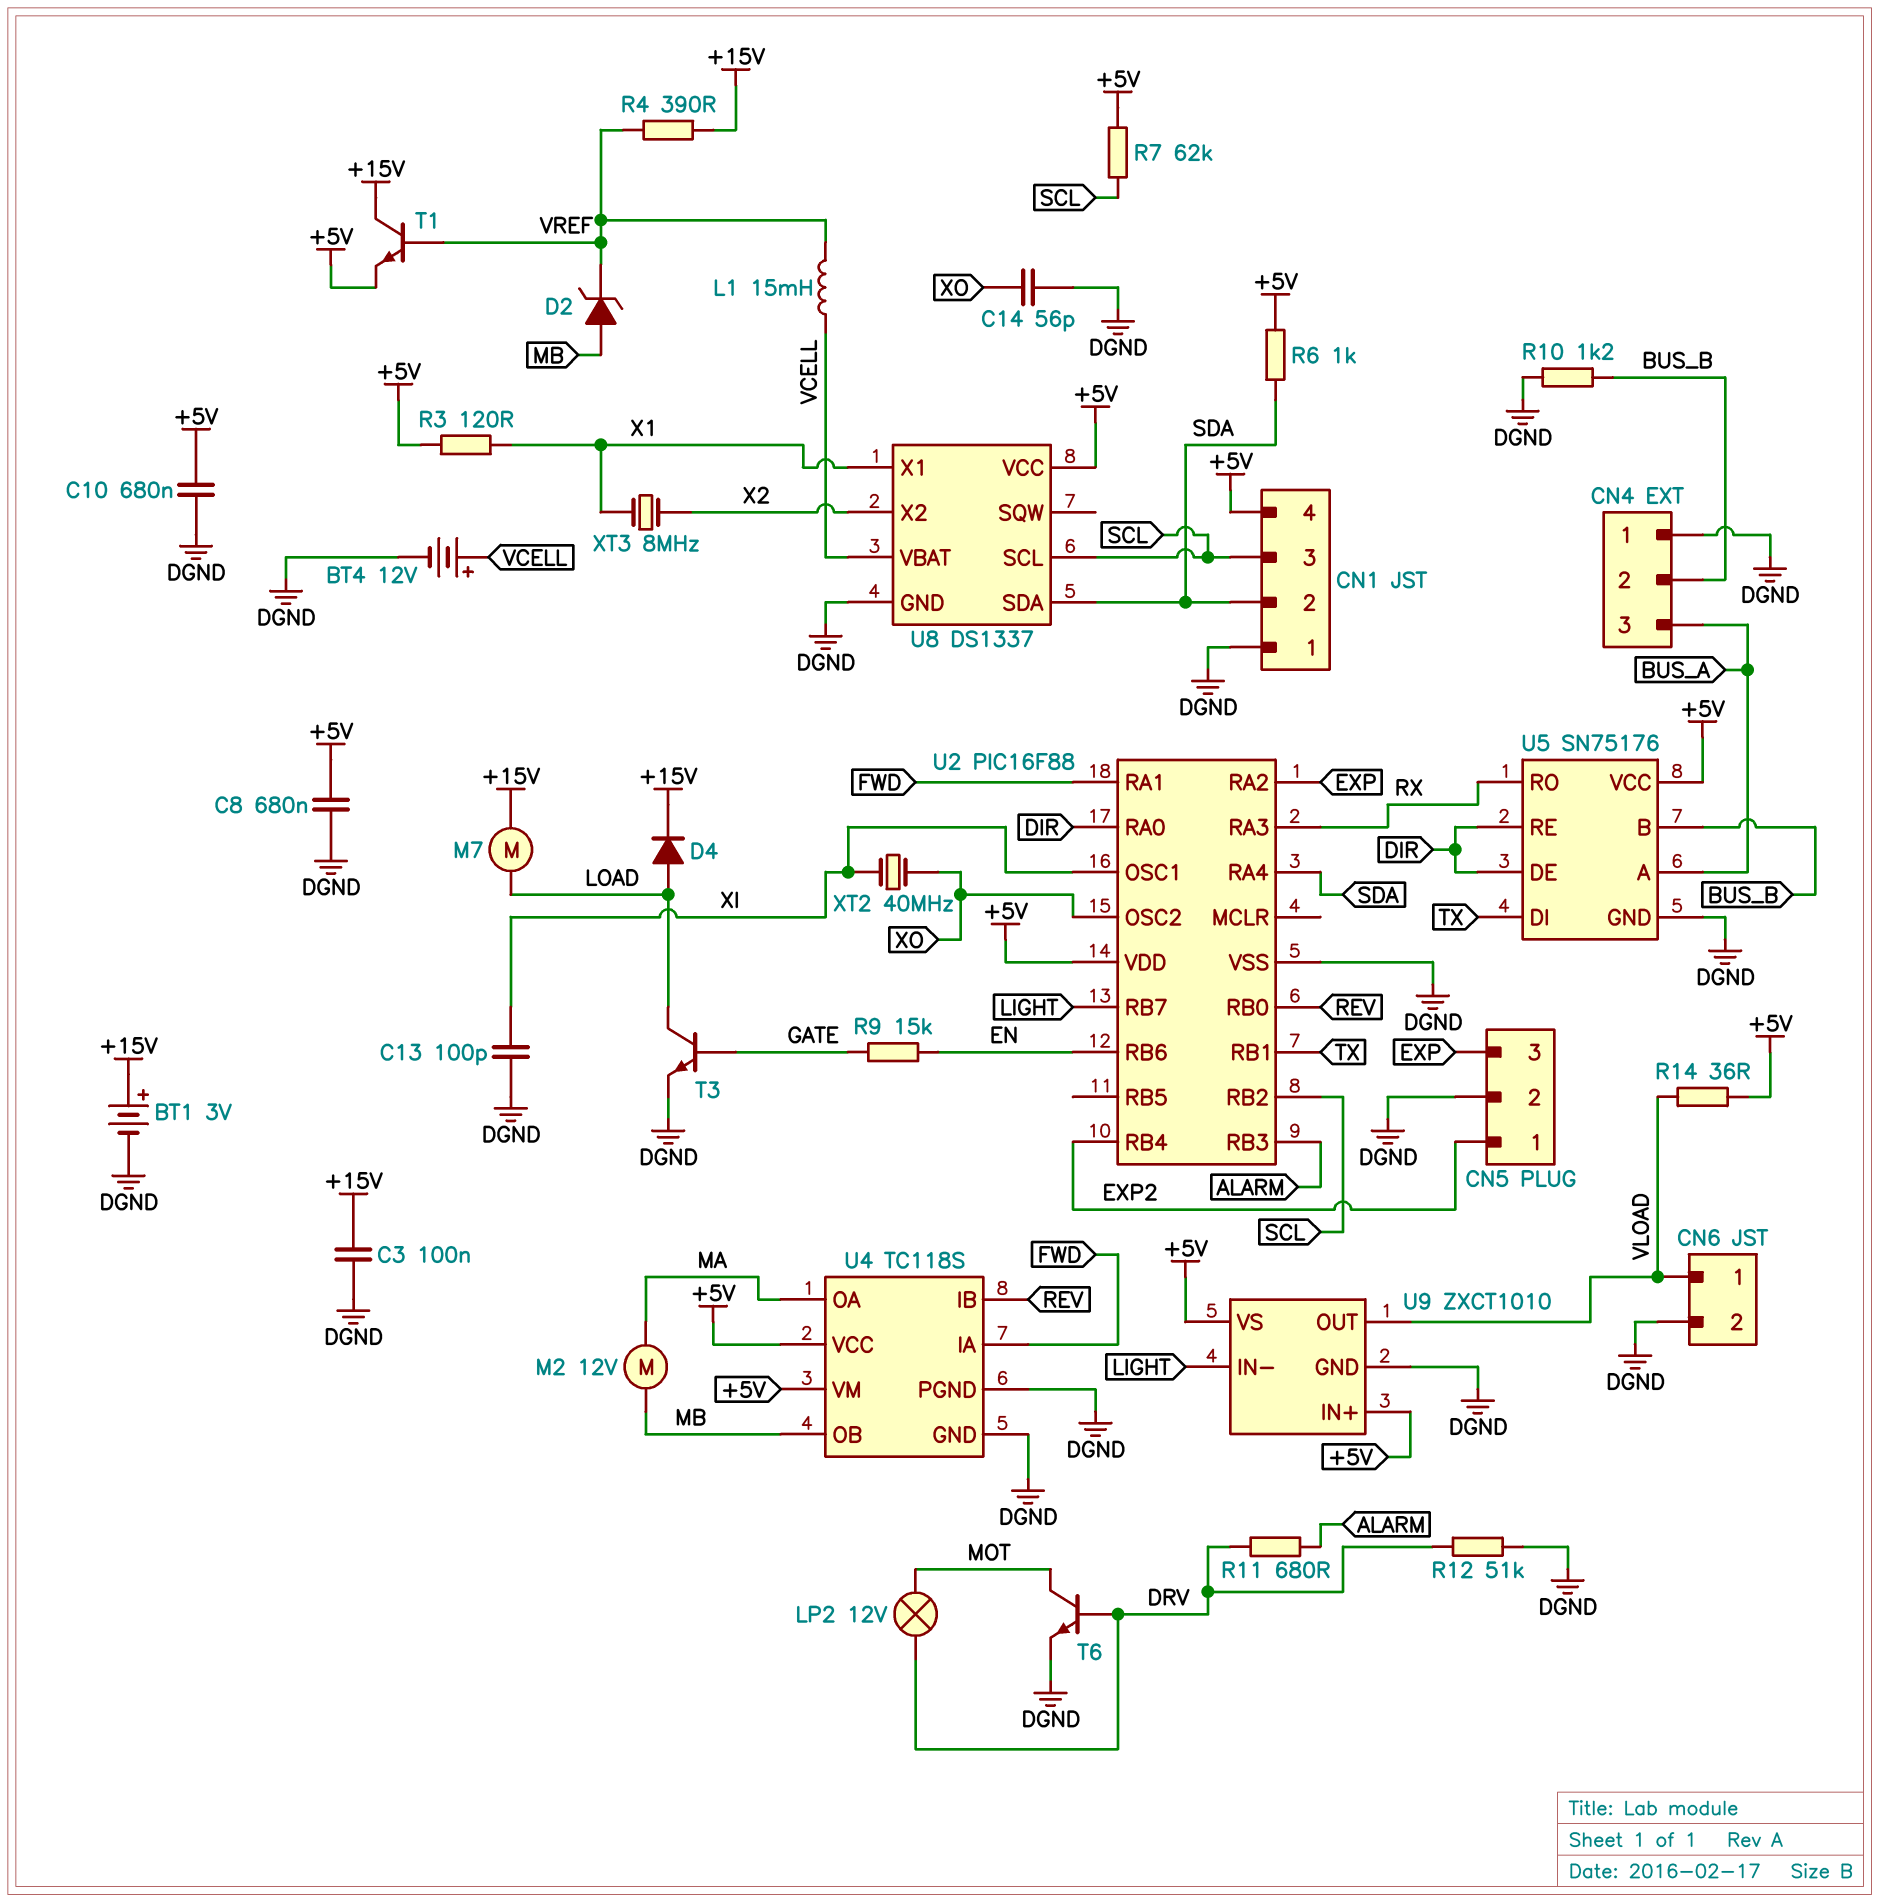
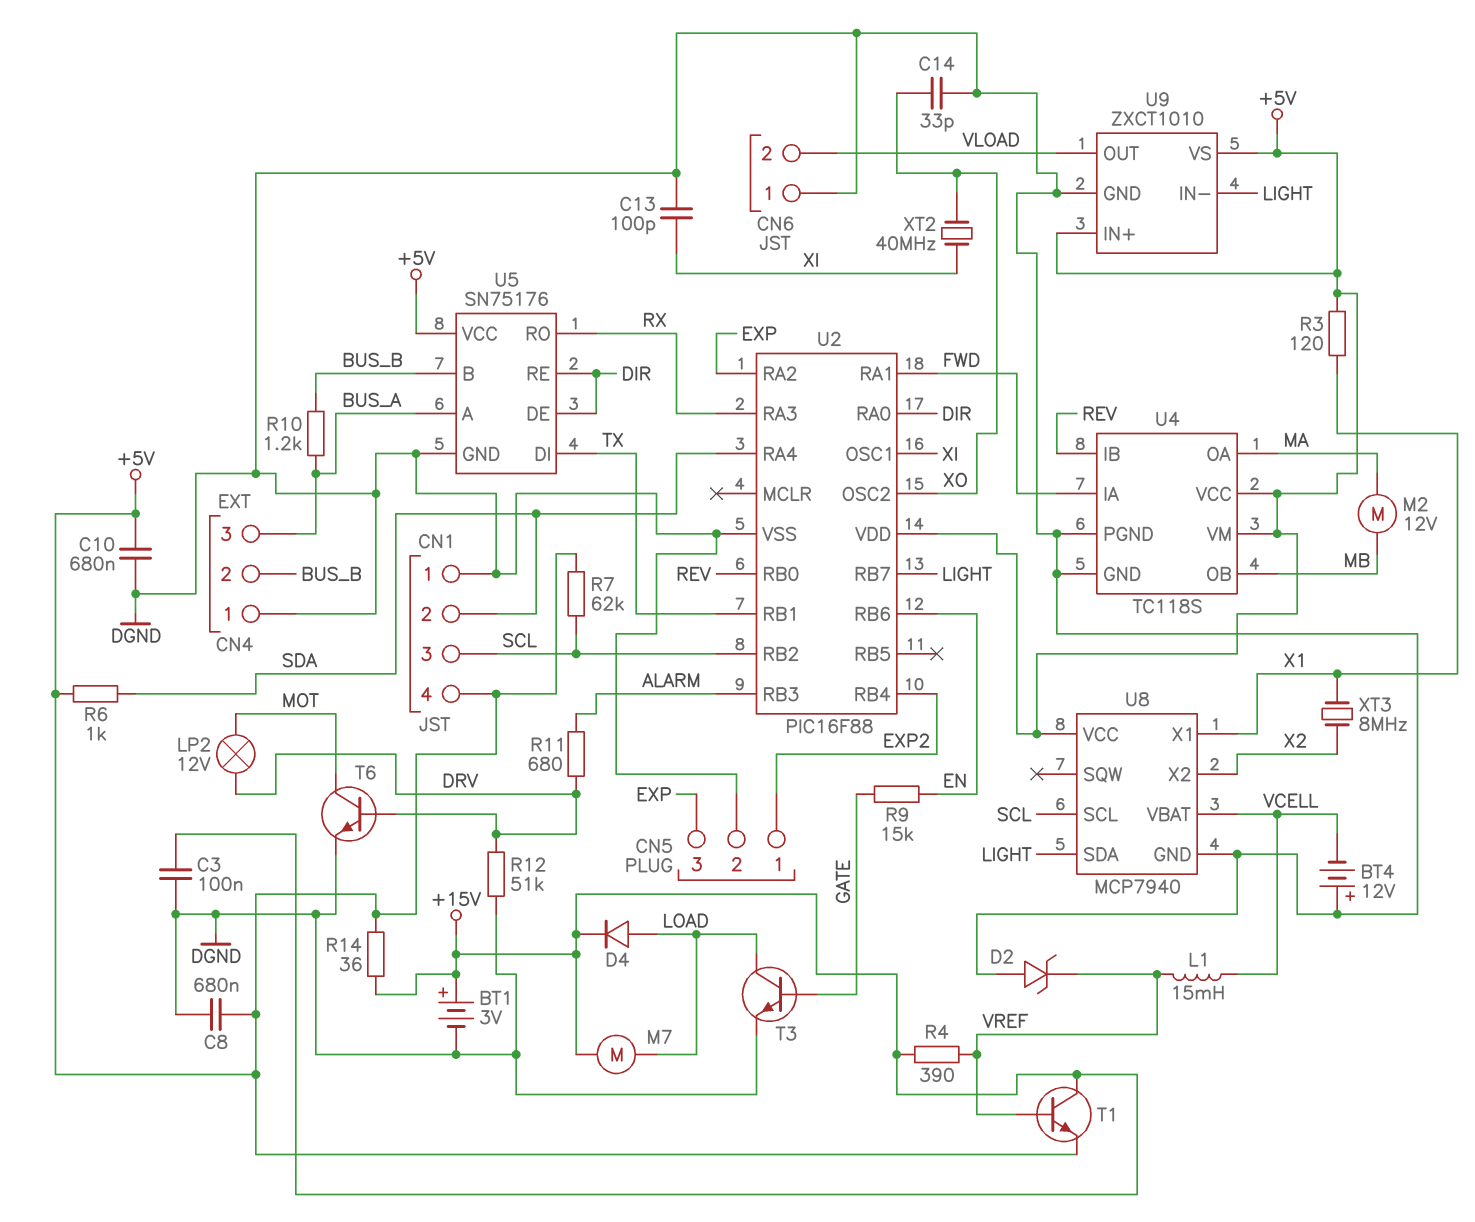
BT4: 12V (plus VCELL, minus DGND) -> 12V (plus DGND, minus VCELL)
C14: 56pF (DGND, XO) -> 33pF (DGND, XO)
CN6 pin 1: VLOAD -> DGND
CN6 pin 2: DGND -> VLOAD
D2: zener (A MB, K VREF) -> zener (A DGND, K VREF)
R10: 1.2k (BUS_B, DGND) -> 1.2k (BUS_A, BUS_B)
R14: 36 (+5V, VLOAD) -> 36 (+5V, +15V)
U8: DS1337 -> MCP7940
U8 pin SDA: SDA -> LIGHT

